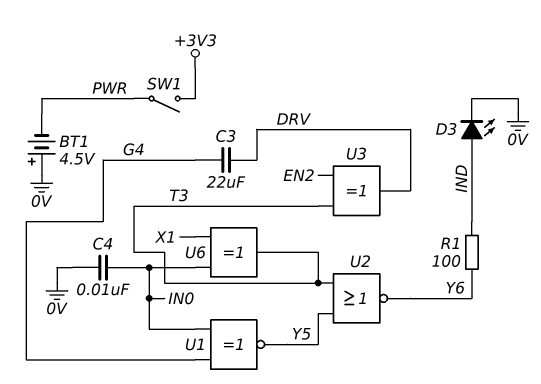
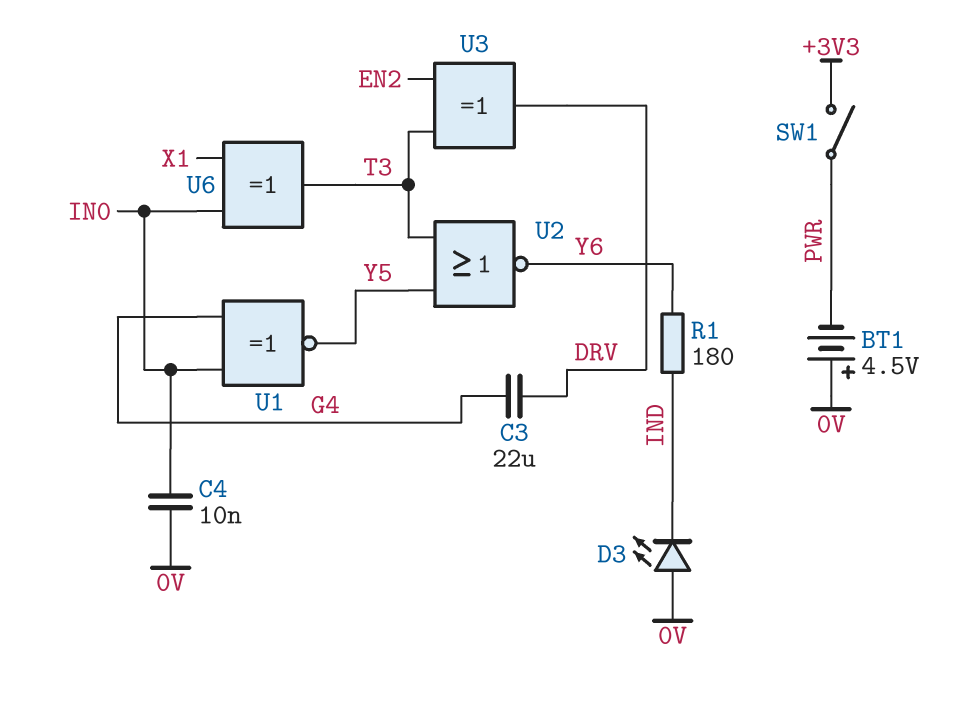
D3: LED (A IND, K 0V) -> LED (A 0V, K IND)
R1: 100 (IND, Y6) -> 180 (IND, Y6)

